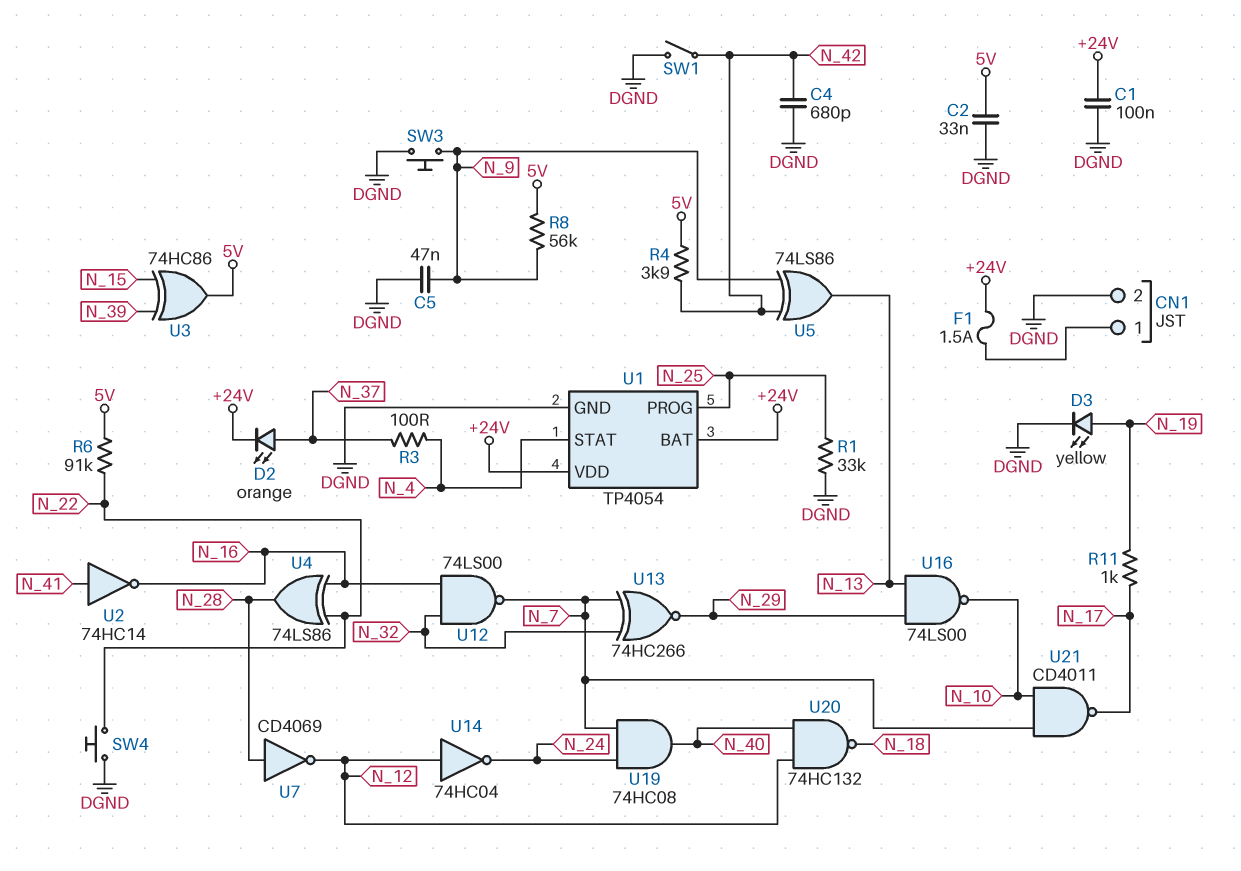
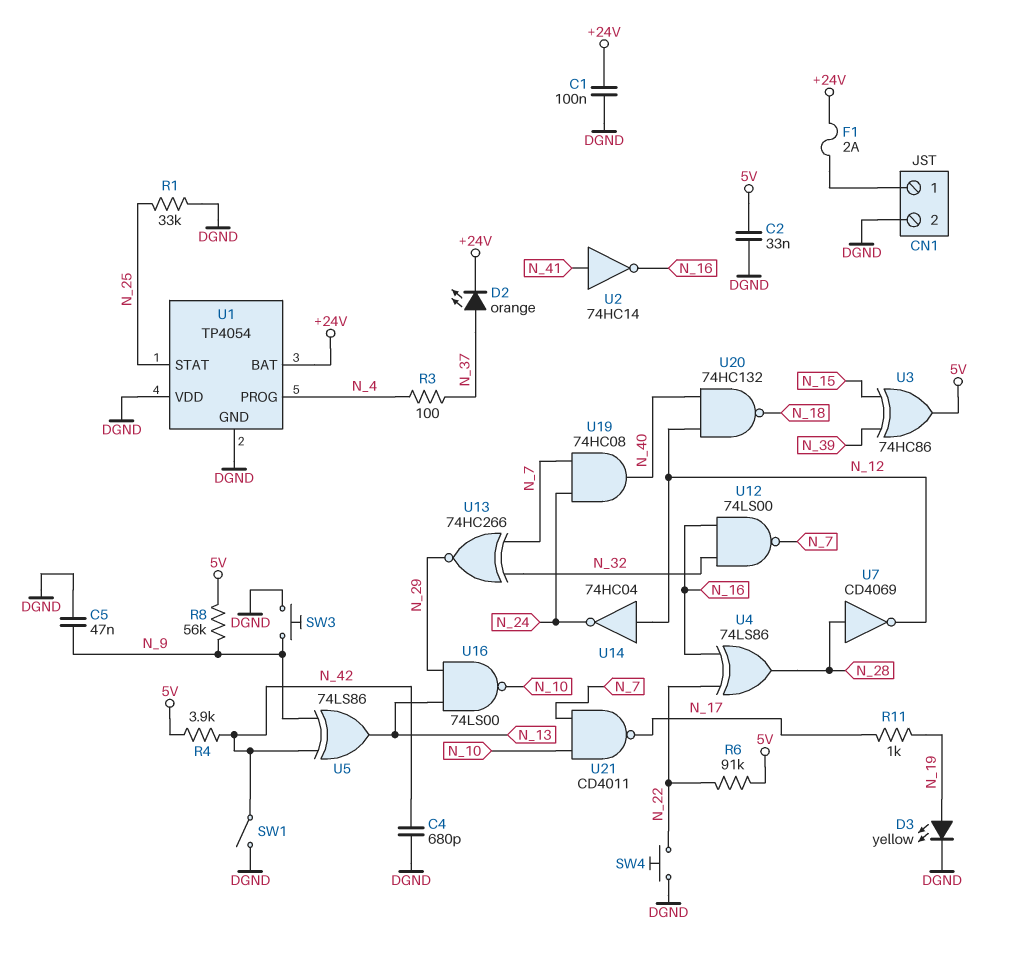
F1: 1.5A (+24V, CN1/1) -> 2A (+24V, CN1/1)
U1 pin PROG: N_25 -> N_4
U1 pin STAT: N_4 -> N_25
U1 pin VDD: +24V -> DGND

